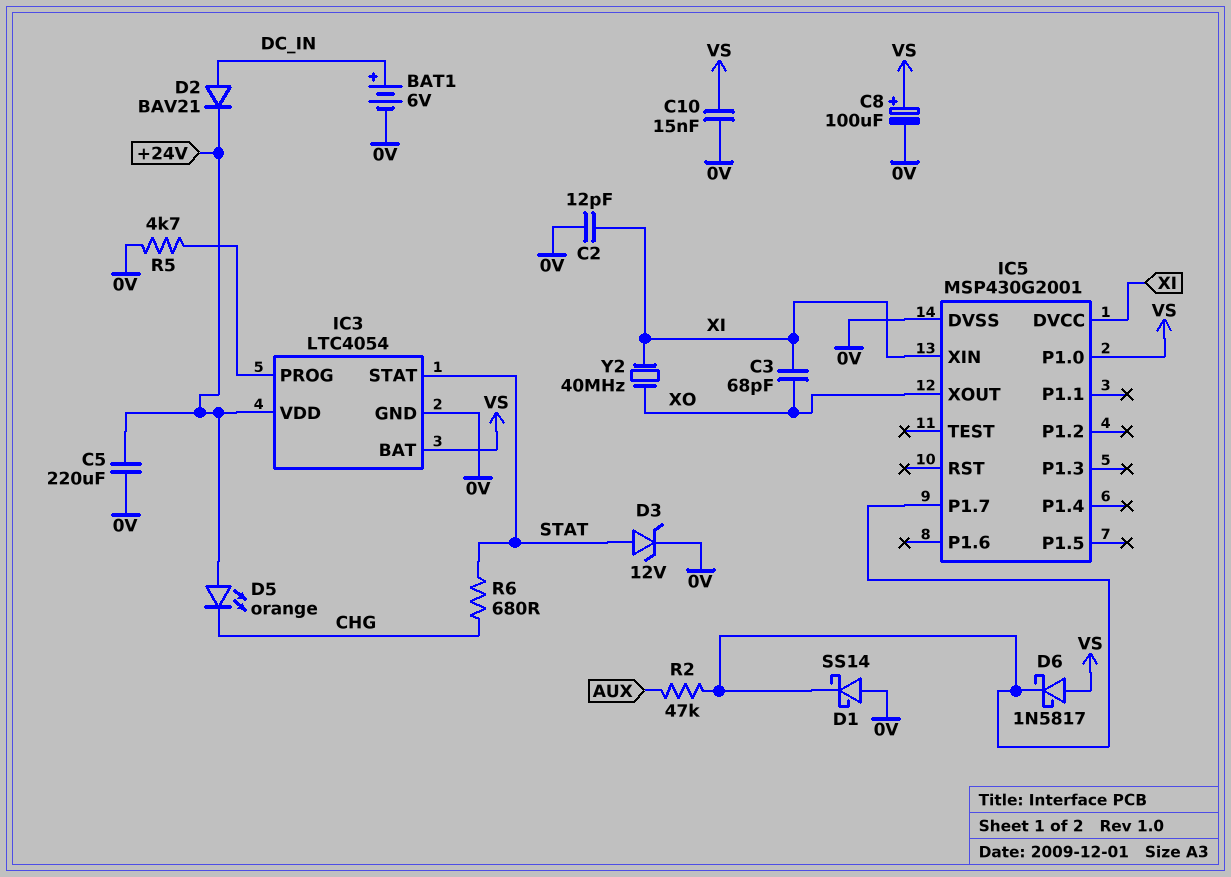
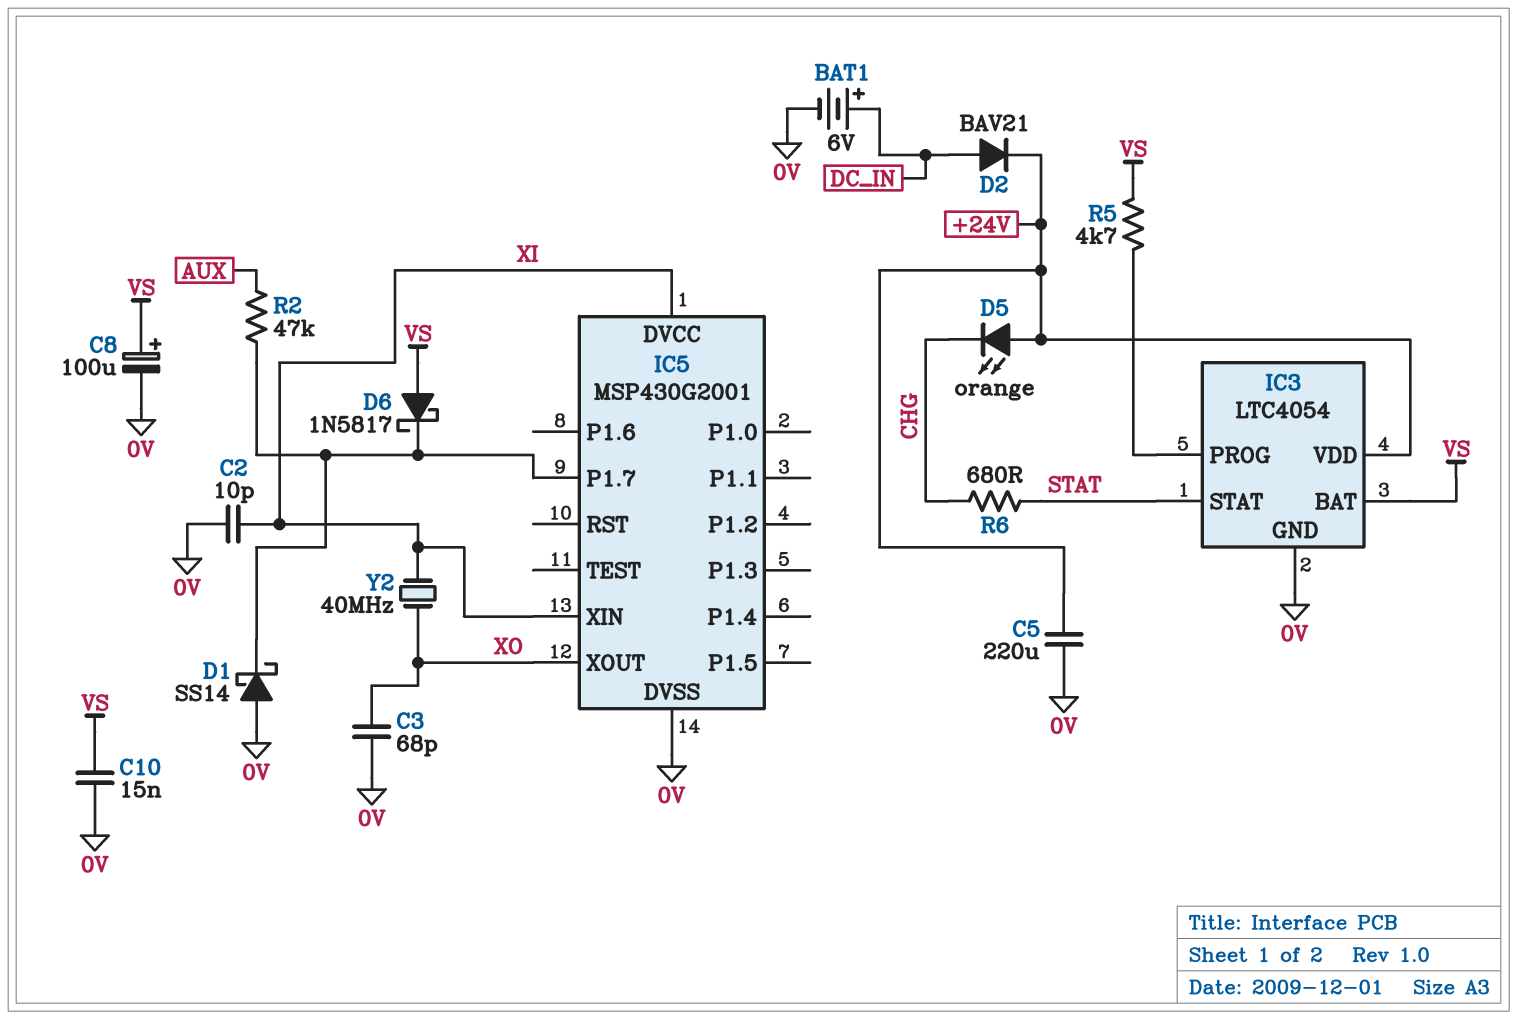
C2: 12pF (0V, XI) -> 10pF (0V, XI)
C3: 68pF (XI, XO) -> 68pF (0V, XO)
D3: zener 12V (A STAT, K 0V) -> none
IC5 pin P1.0: VS -> none
R5: 4.7k (0V, IC3/PROG) -> 4.7k (IC3/PROG, VS)

